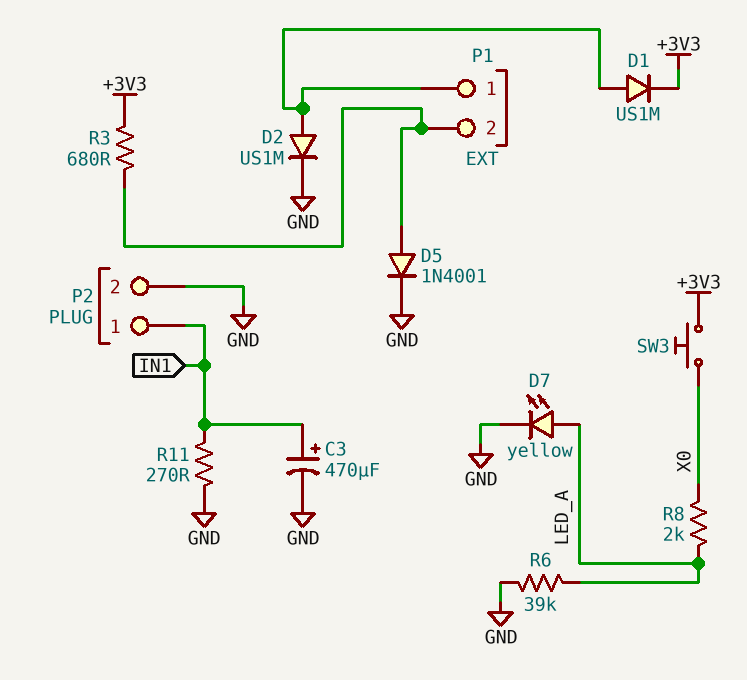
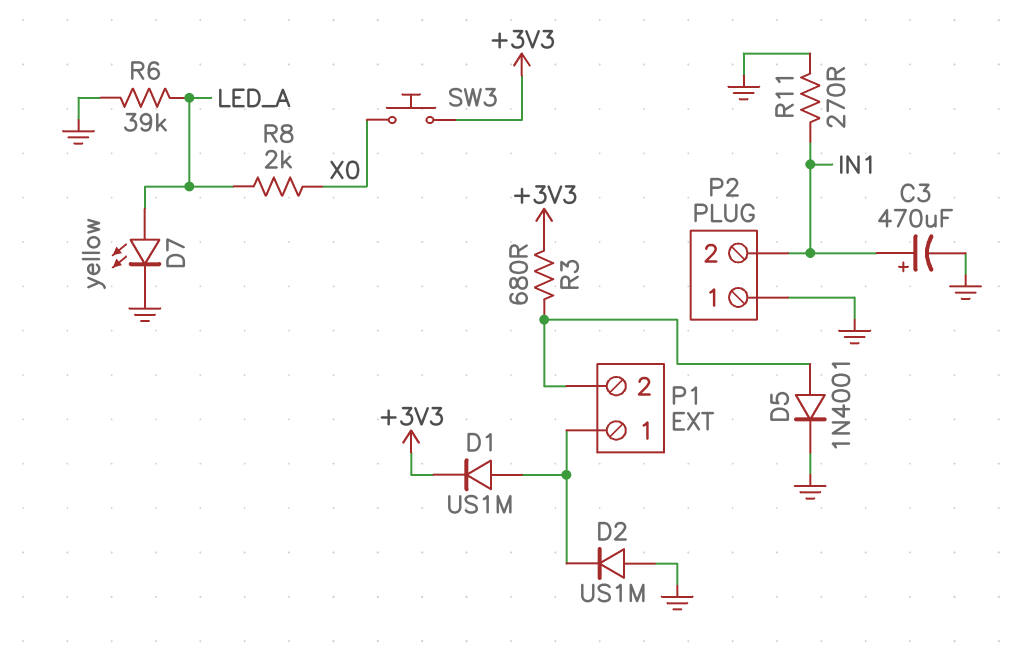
D2: diode US1M (A P1/1, K GND) -> diode US1M (A GND, K P1/1)
P2 pin 1: IN1 -> GND
P2 pin 2: GND -> IN1

